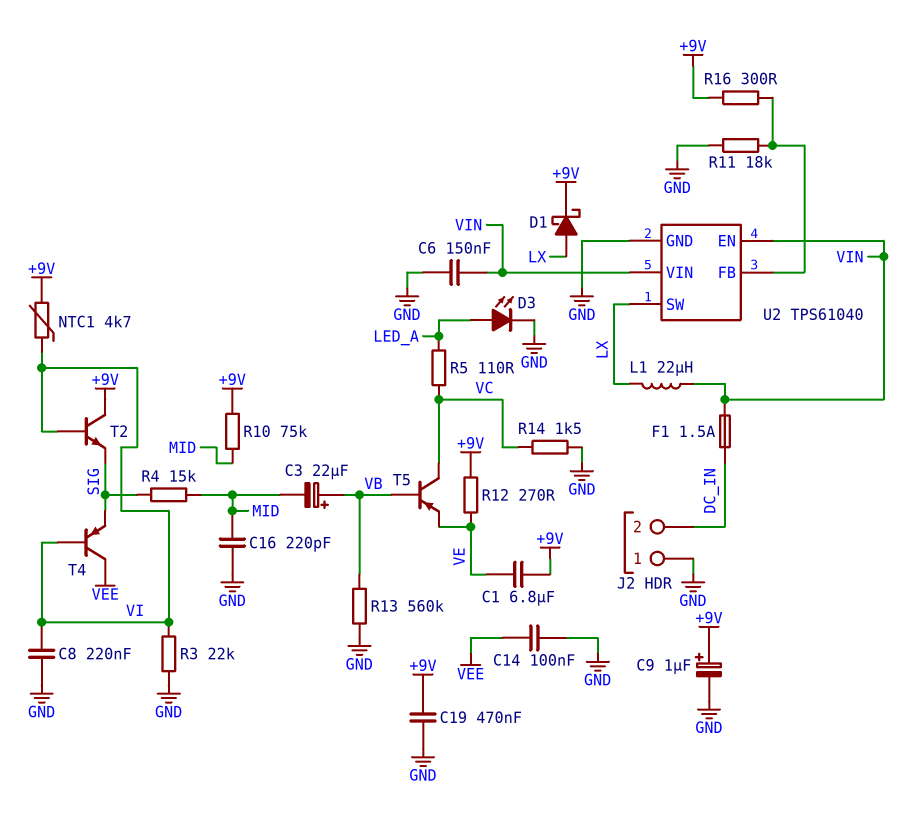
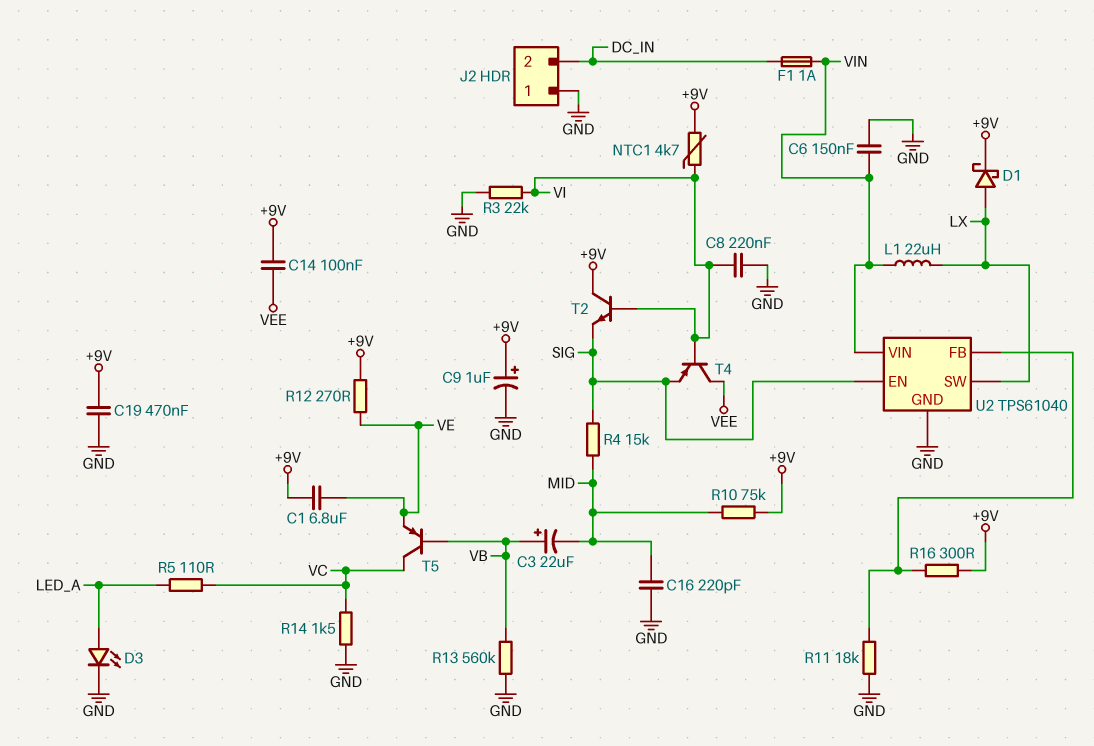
C14: 100nF (GND, VEE) -> 100nF (+9V, VEE)
F1: 1.5A (DC_IN, VIN) -> 1A (DC_IN, VIN)
U2 pin EN: VIN -> SIG

